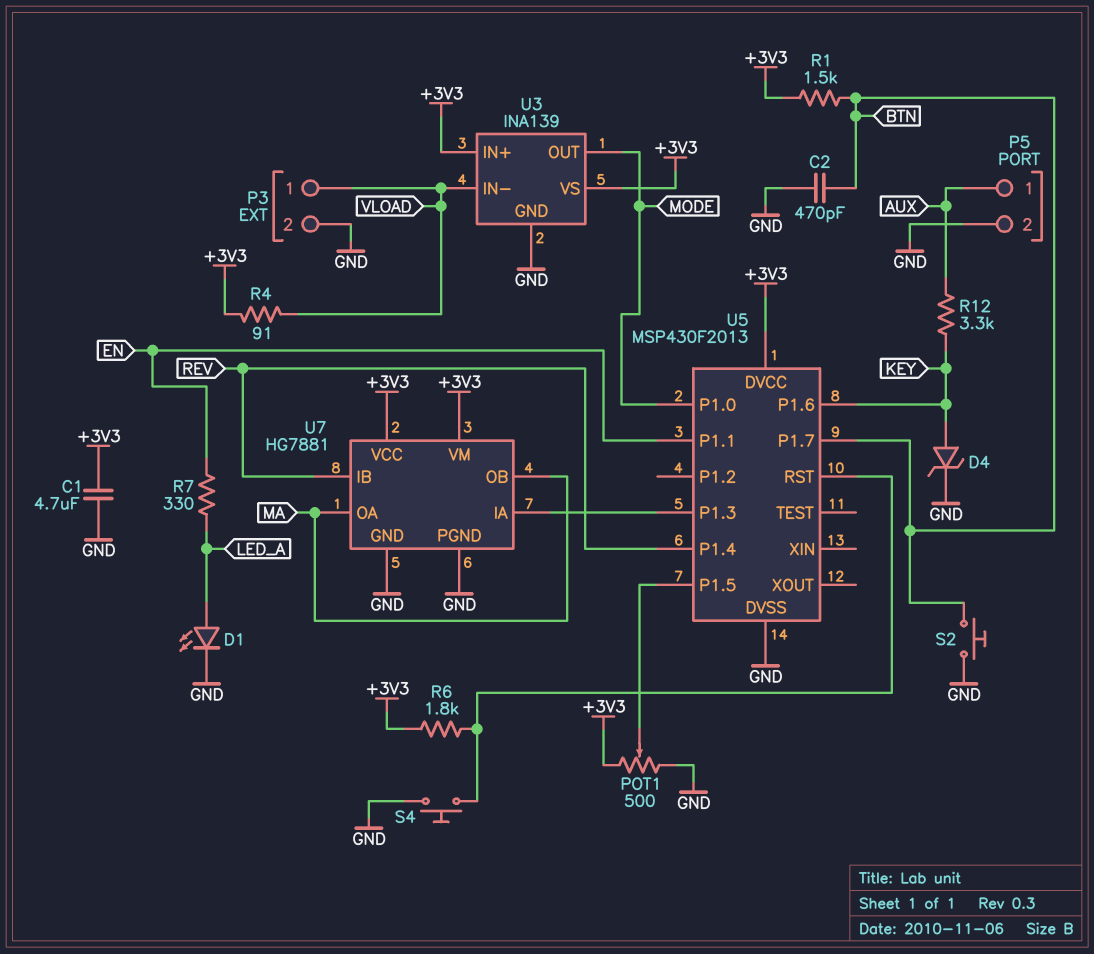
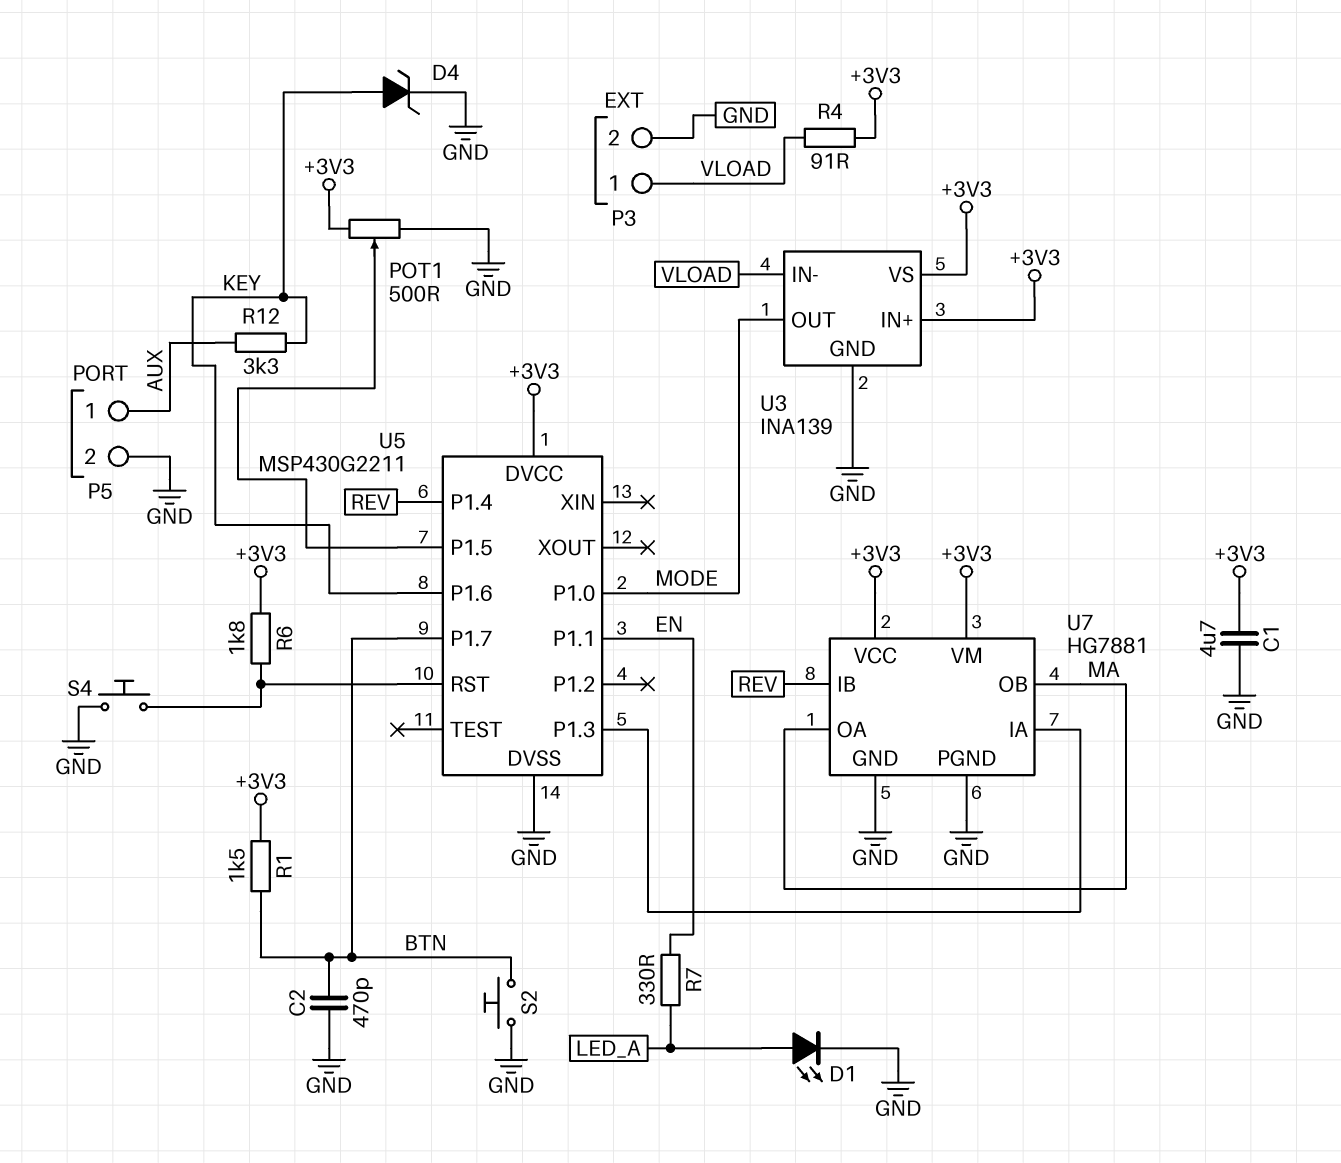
U5: MSP430F2013 -> MSP430G2211

